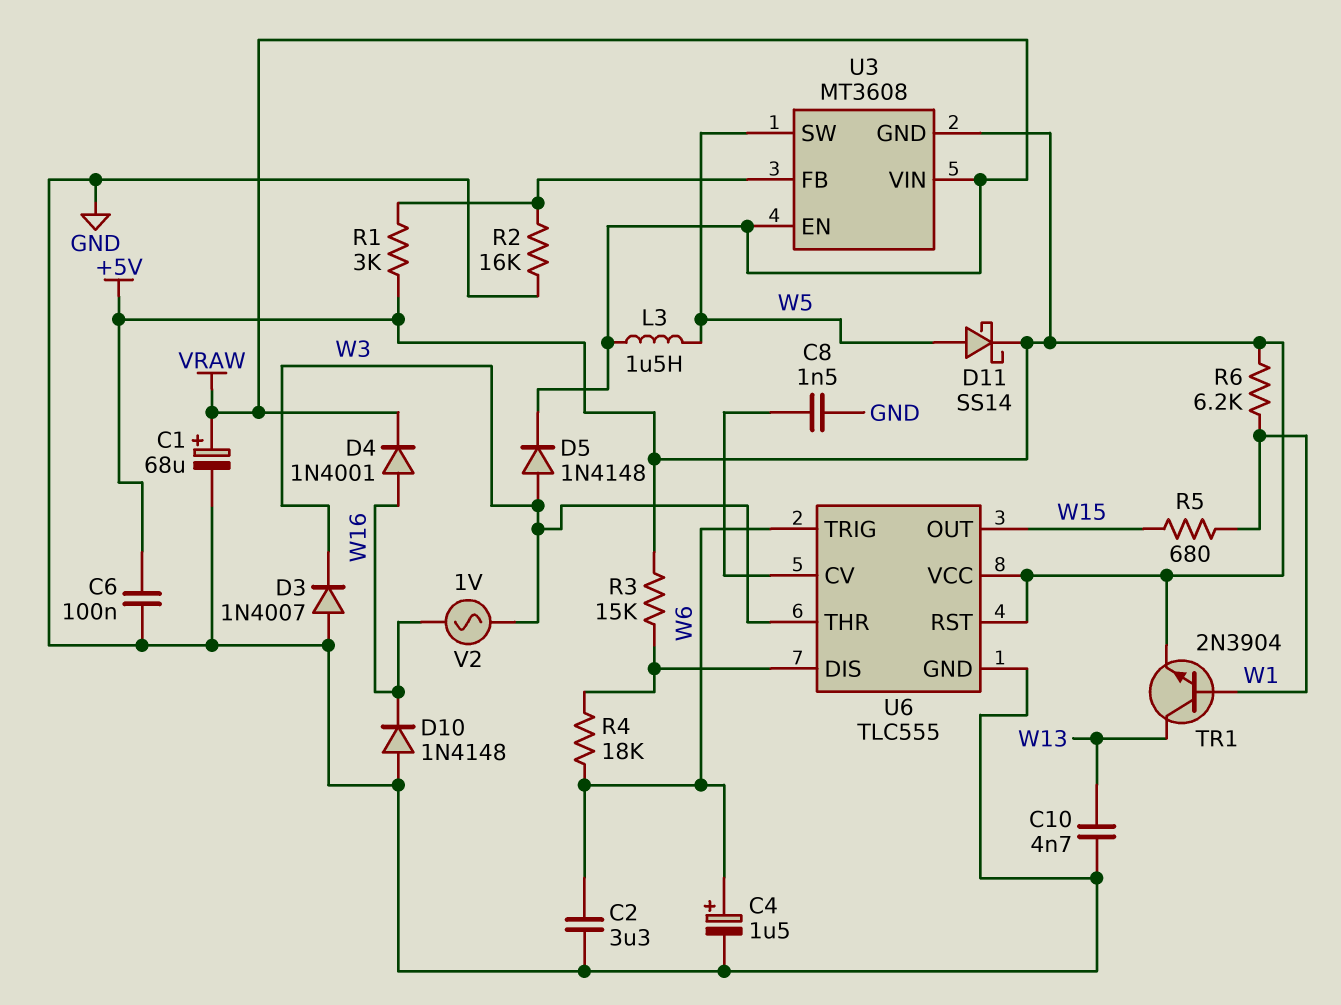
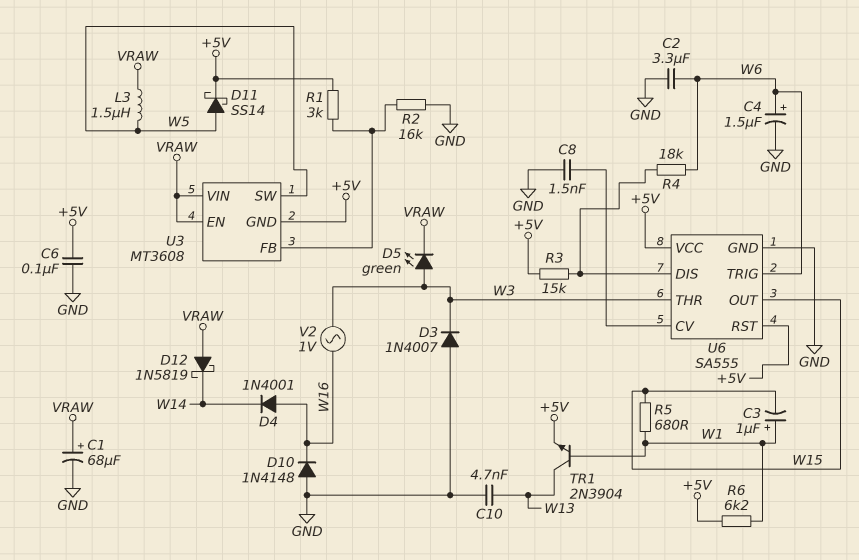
C3: none -> 1uF (plus W1, minus W15)
D4: diode 1N4001 (A W16, K VRAW) -> diode 1N4001 (A W16, K W14)
D5: diode 1N4148 (A W3, K VRAW) -> LED green (A W3, K VRAW)
D12: none -> schottky 1N5819 (A VRAW, K W14)
U6: TLC555 -> SA555

